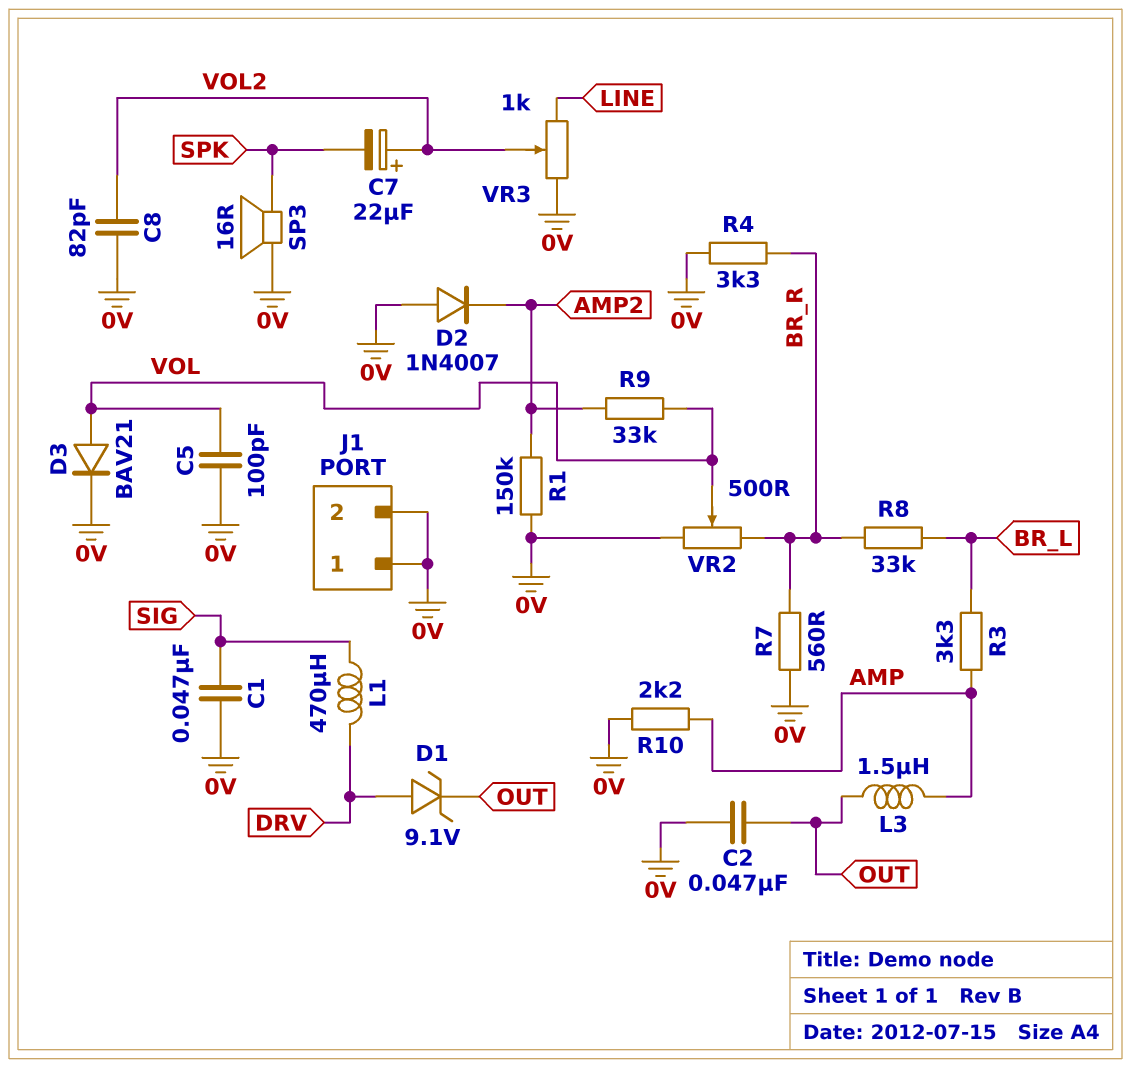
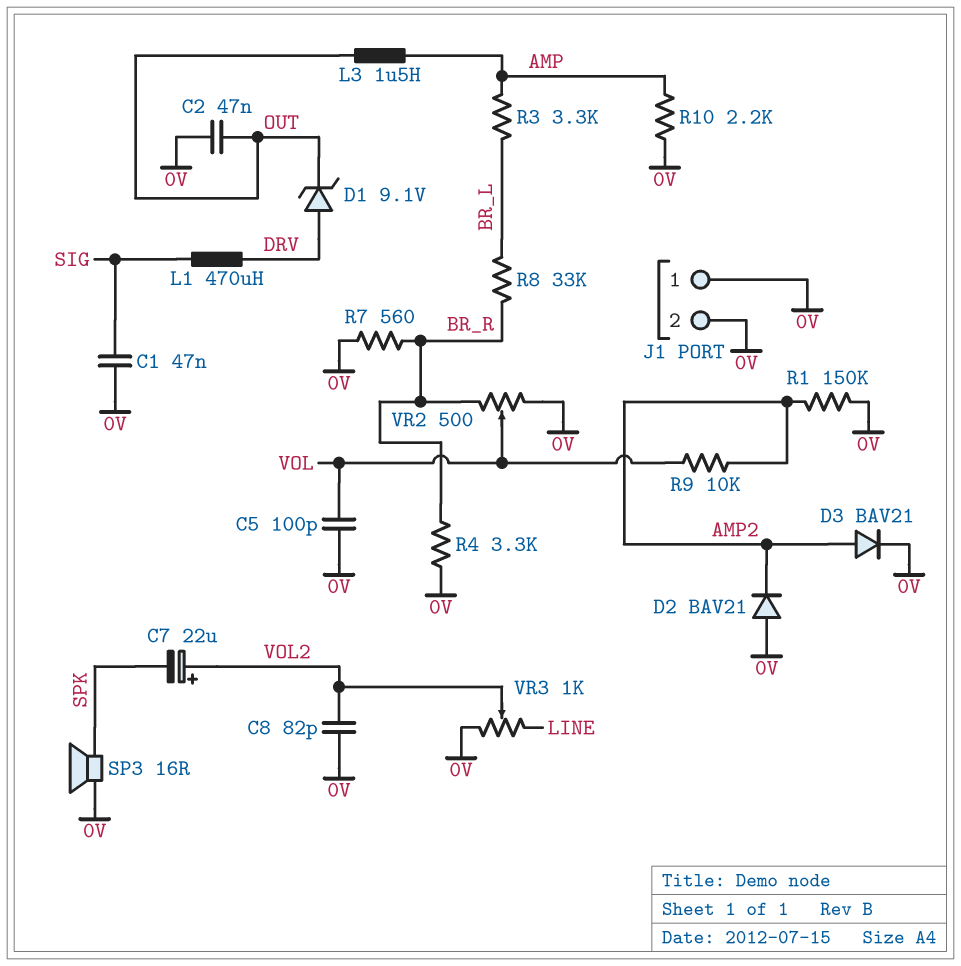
D2: diode 1N4007 (A 0V, K AMP2) -> diode BAV21 (A 0V, K AMP2)
D3: diode BAV21 (A VOL, K 0V) -> diode BAV21 (A AMP2, K 0V)
R9: 33k (AMP2, VOL) -> 10k (AMP2, VOL)

